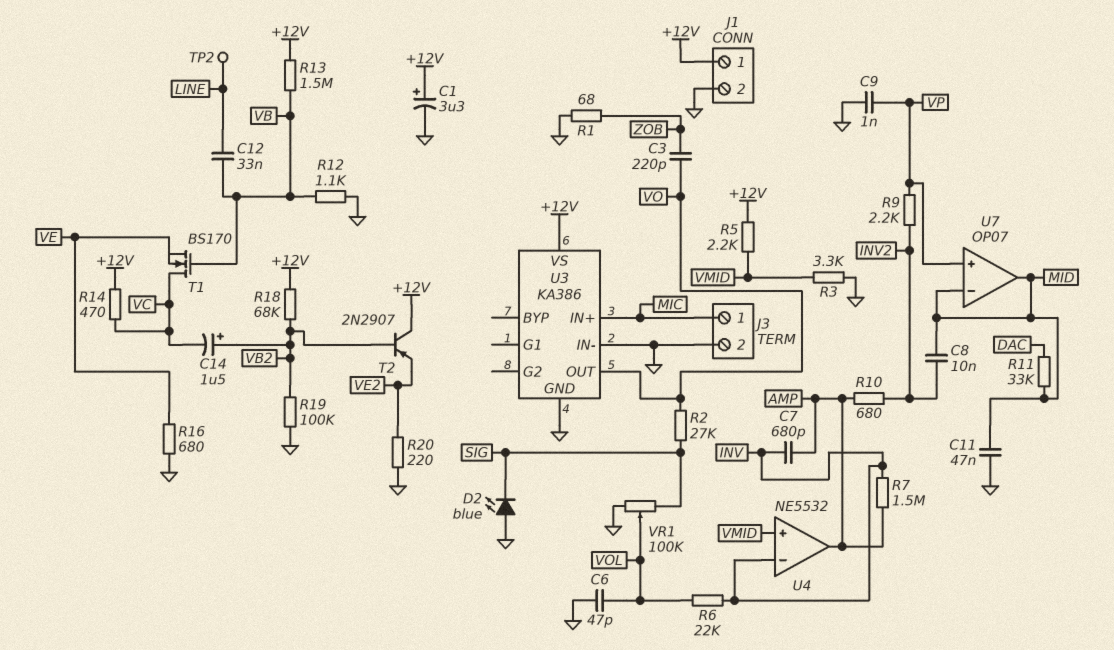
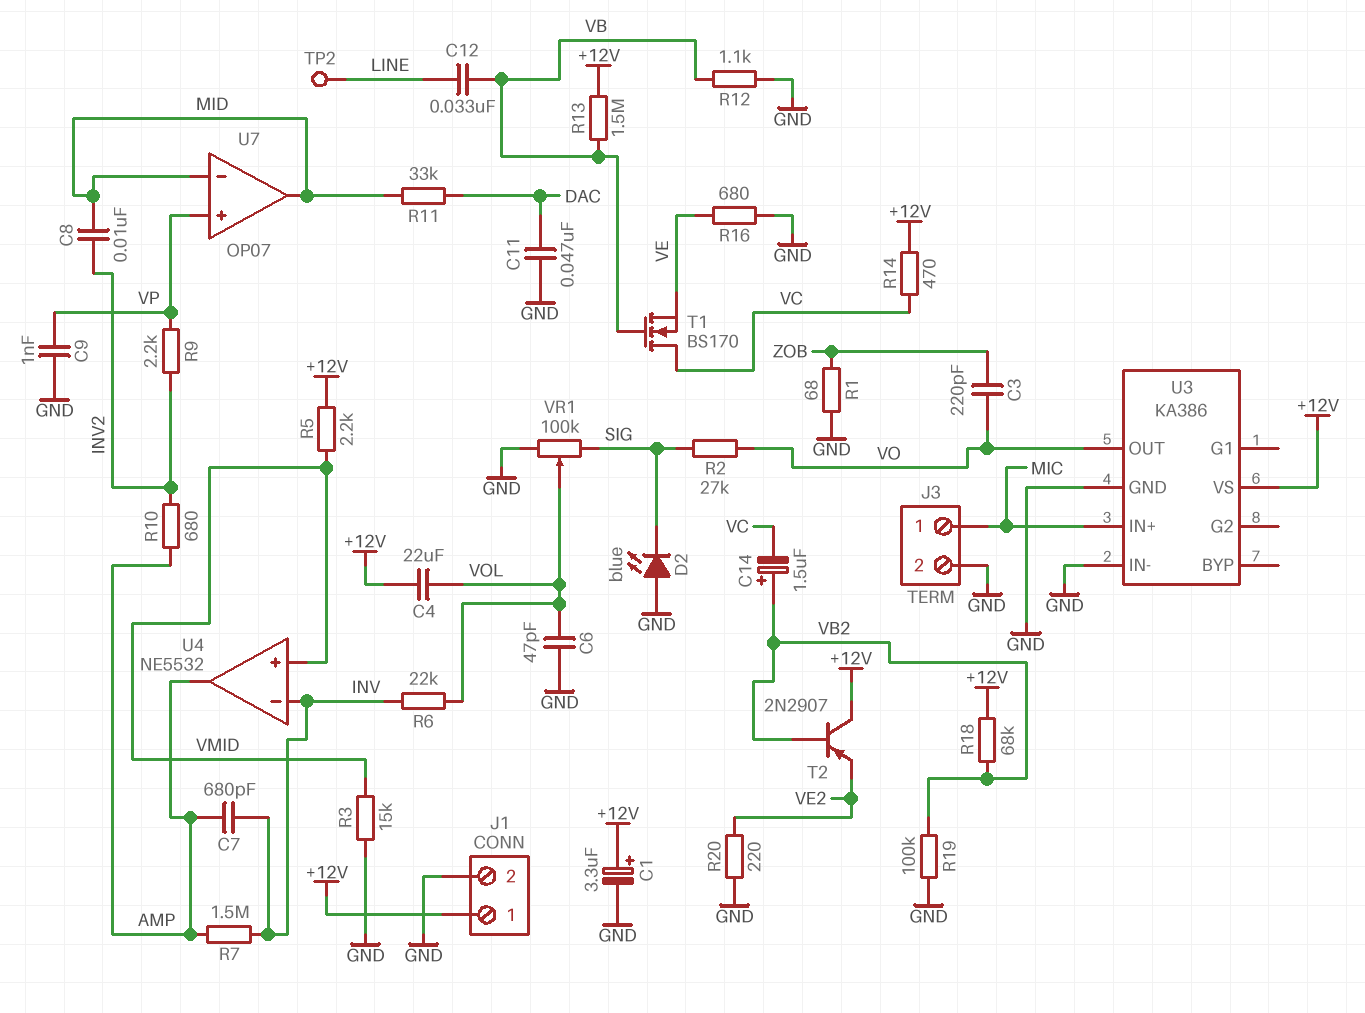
C4: none -> 22uF (+12V, VOL)
C11: 47nF (GND, MID) -> 47nF (DAC, GND)
R3: 3.3k (GND, VMID) -> 15k (GND, VMID)

